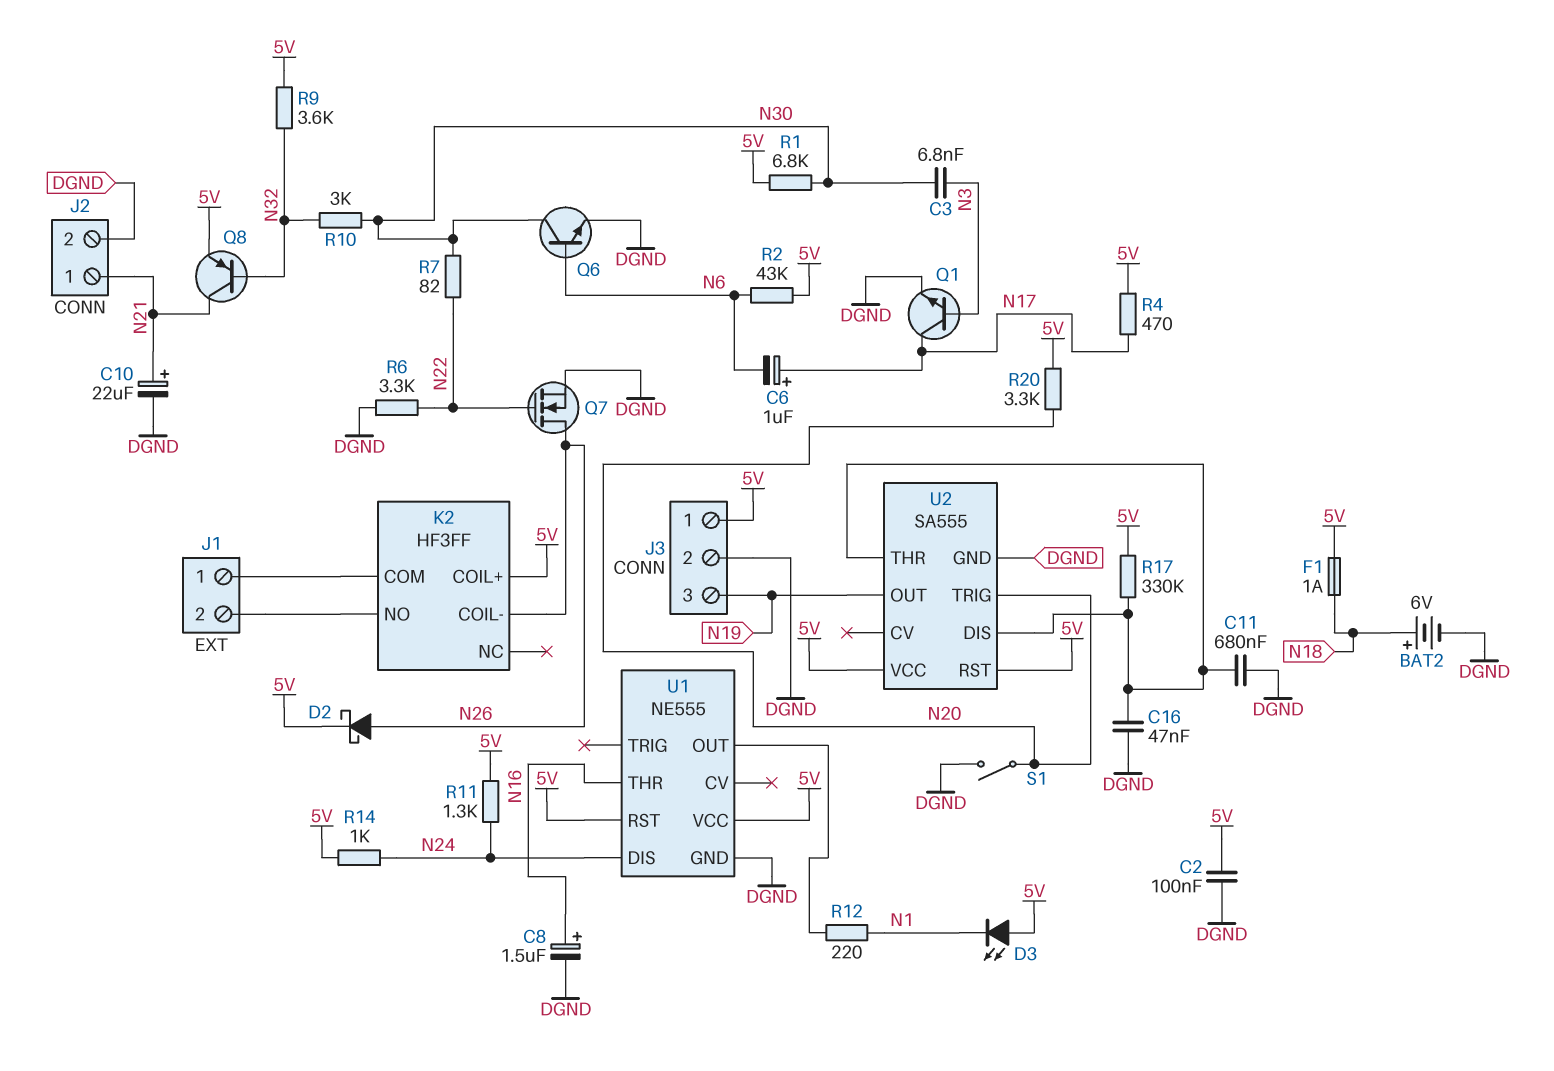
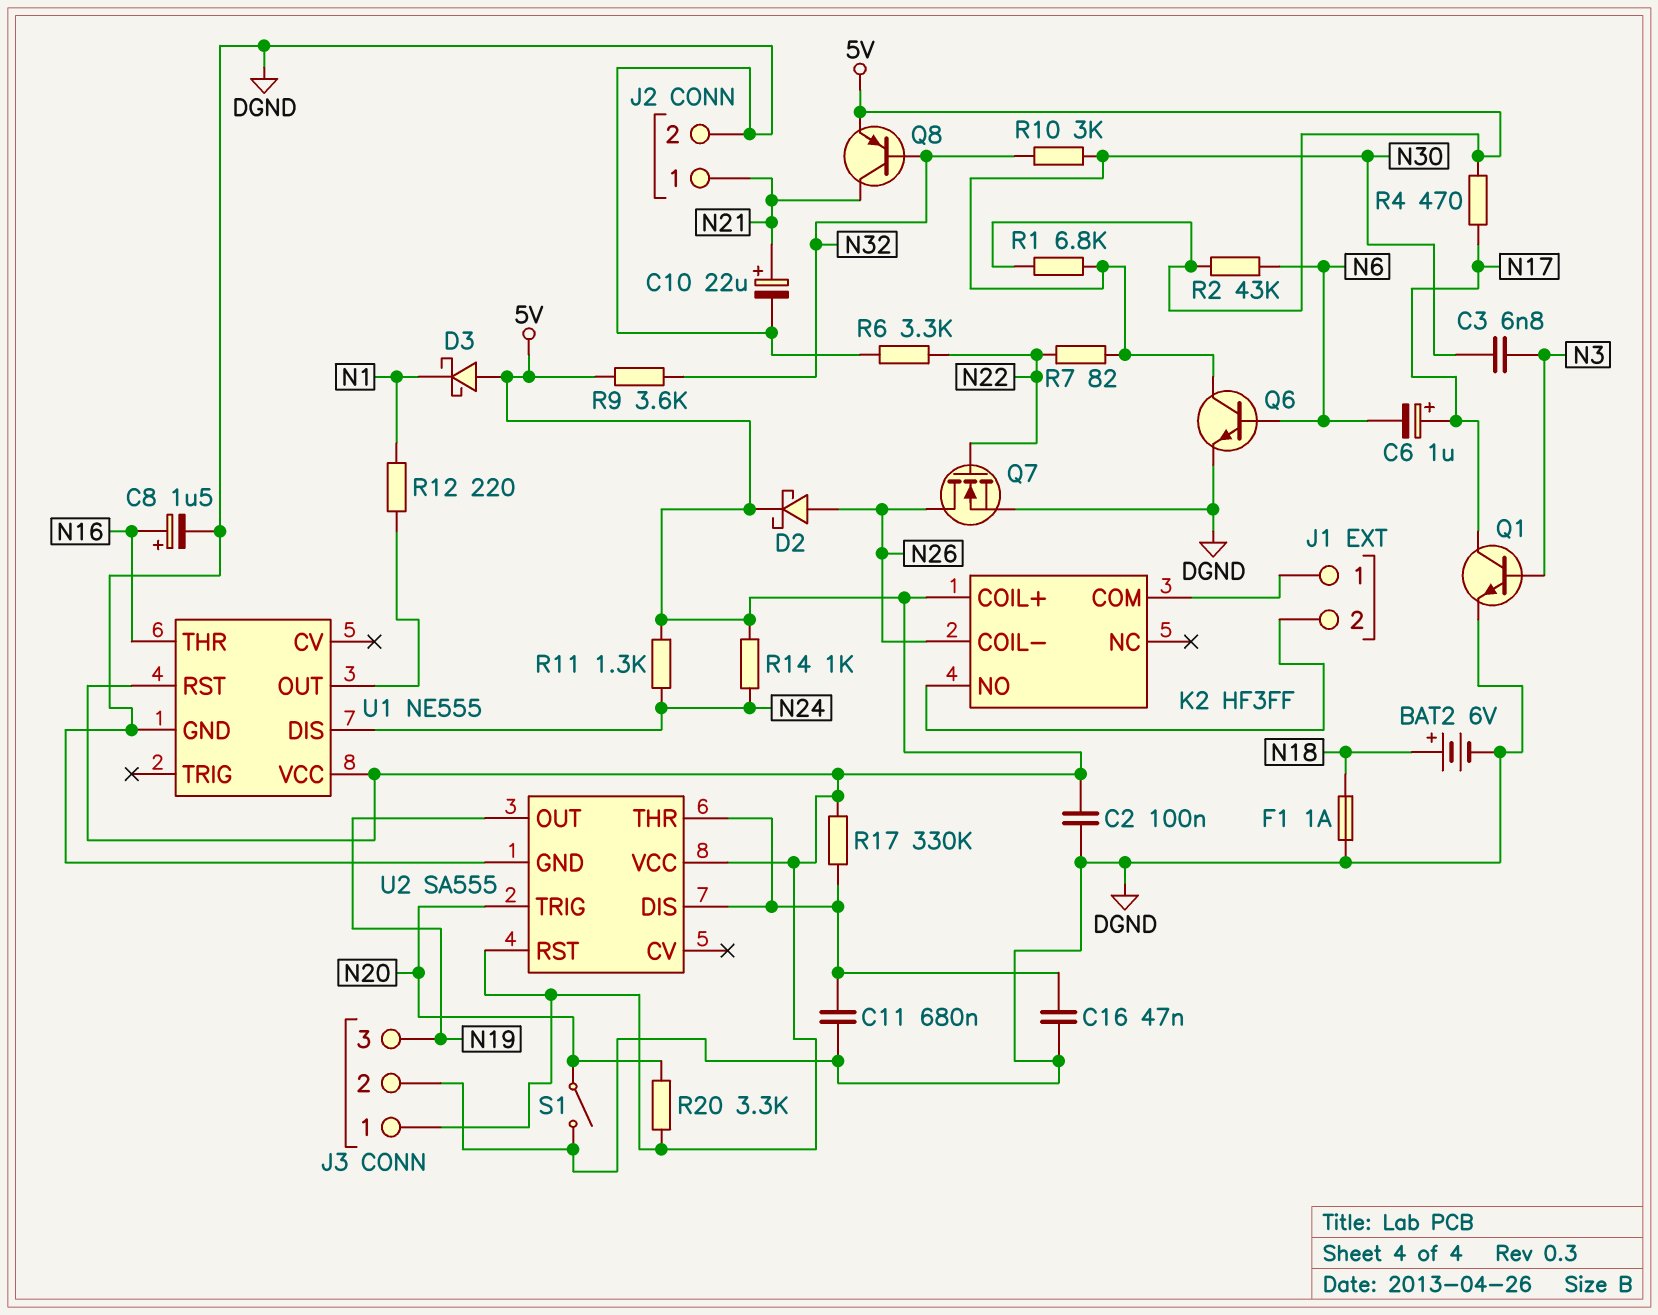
D3: LED (A 5V, K N1) -> schottky (A 5V, K N1)
F1: 1A (5V, N18) -> 1A (DGND, N18)

